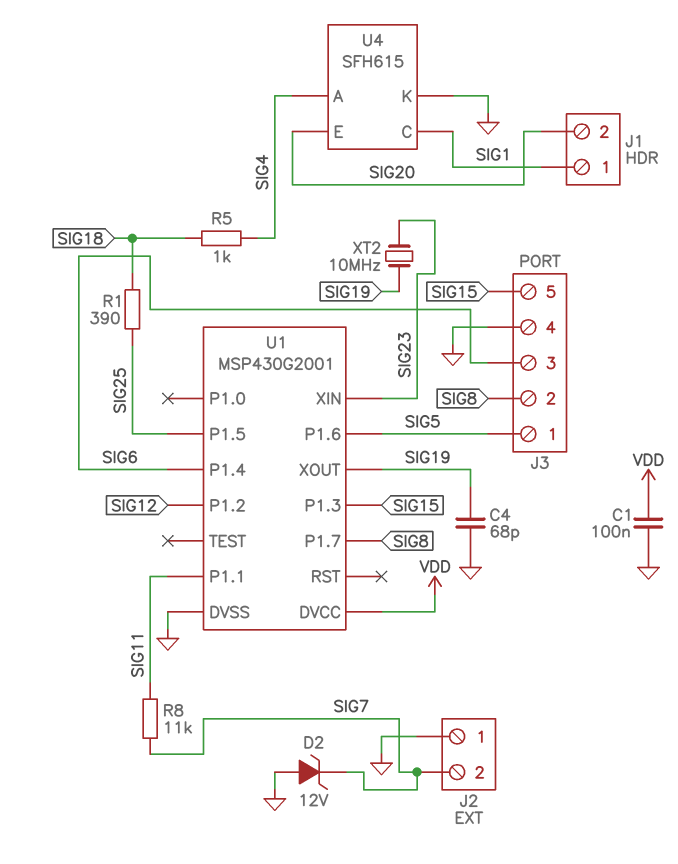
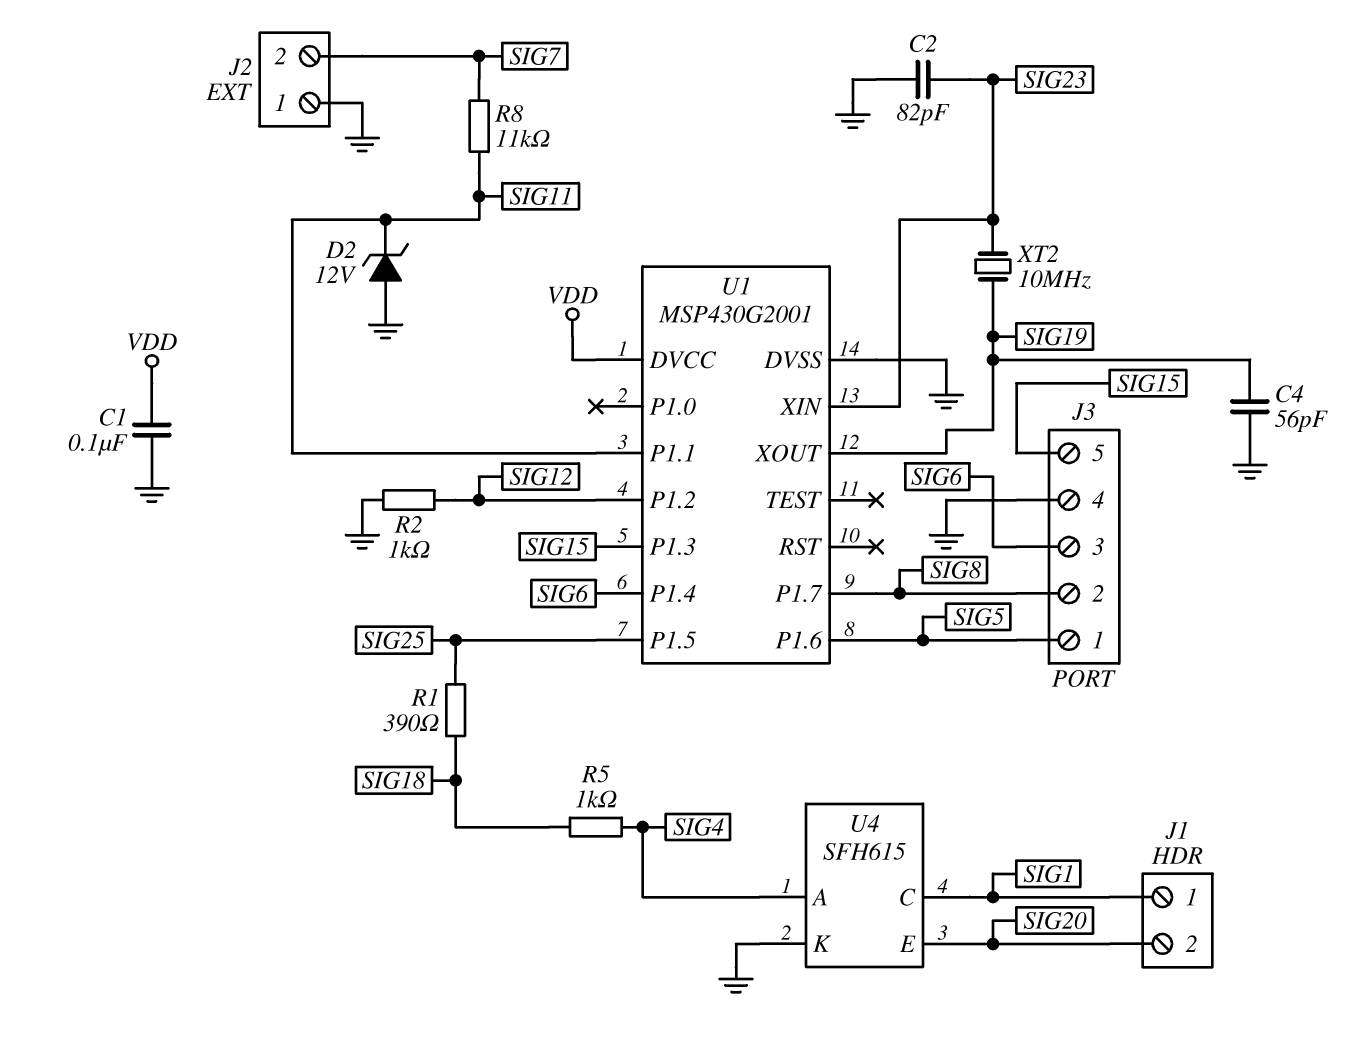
C2: none -> 82pF (GND, SIG23)
C4: 68pF (GND, SIG19) -> 56pF (GND, SIG19)
D2: zener 12V (A GND, K SIG7) -> zener 12V (A GND, K SIG11)
R2: none -> 1k (GND, SIG12)

